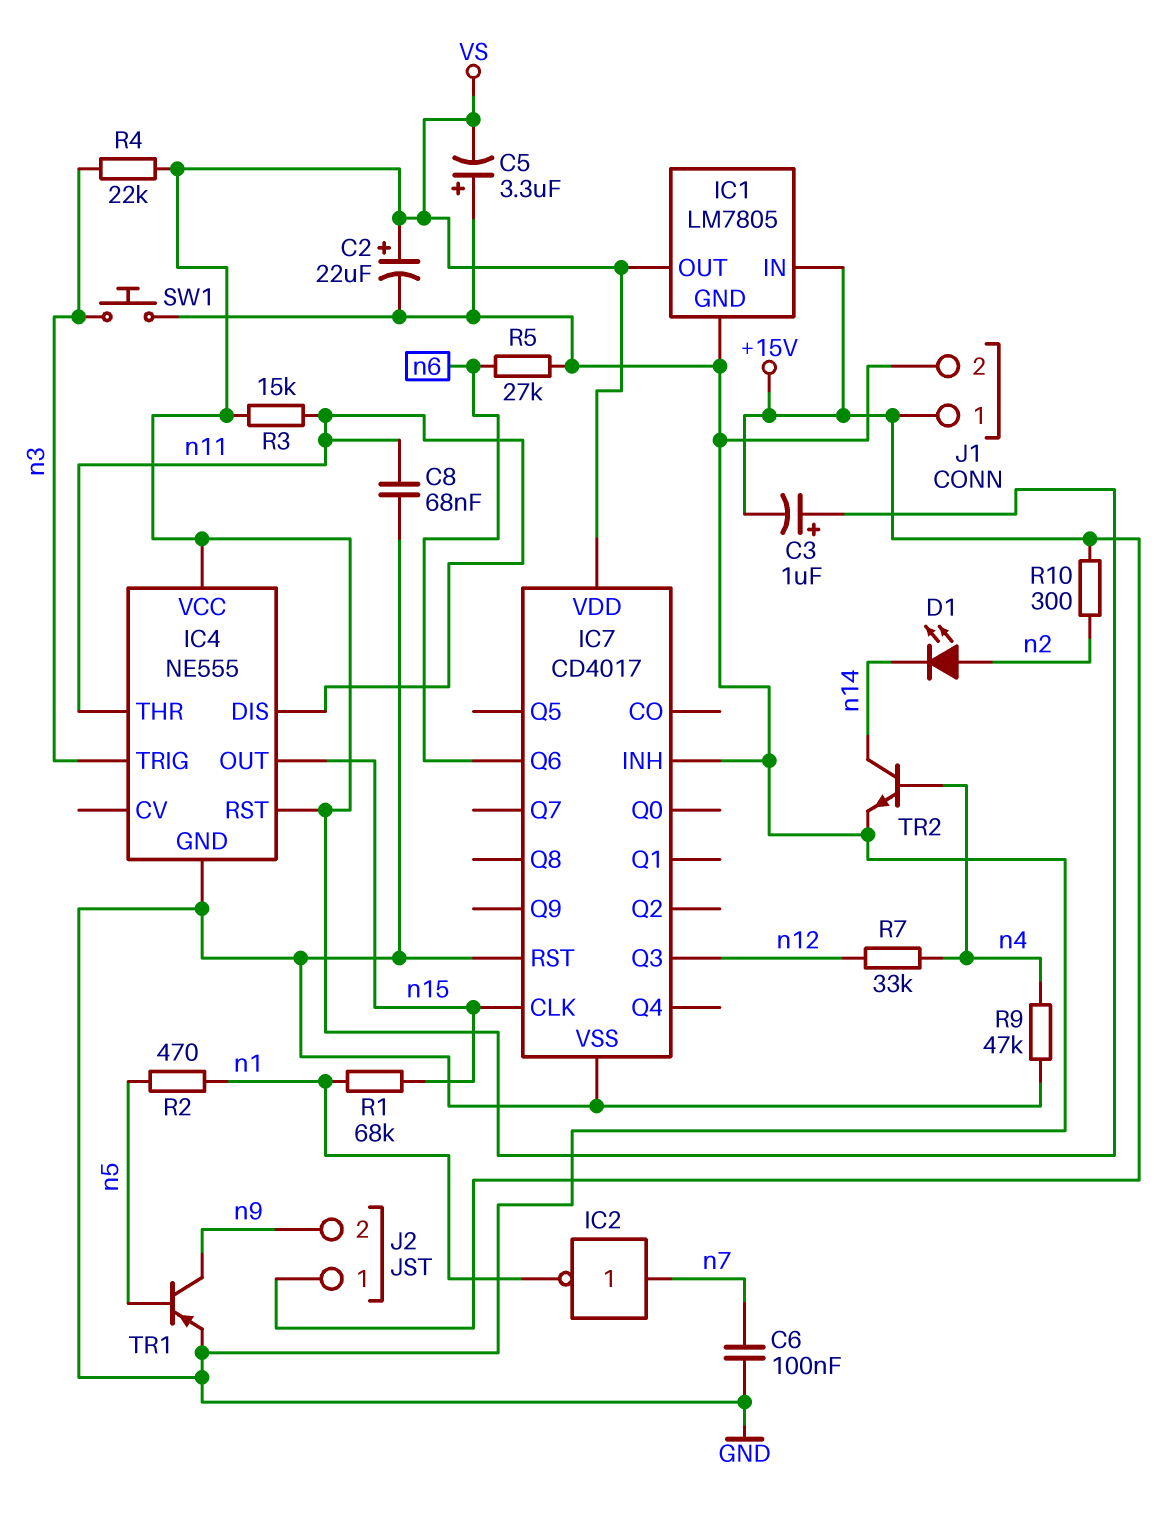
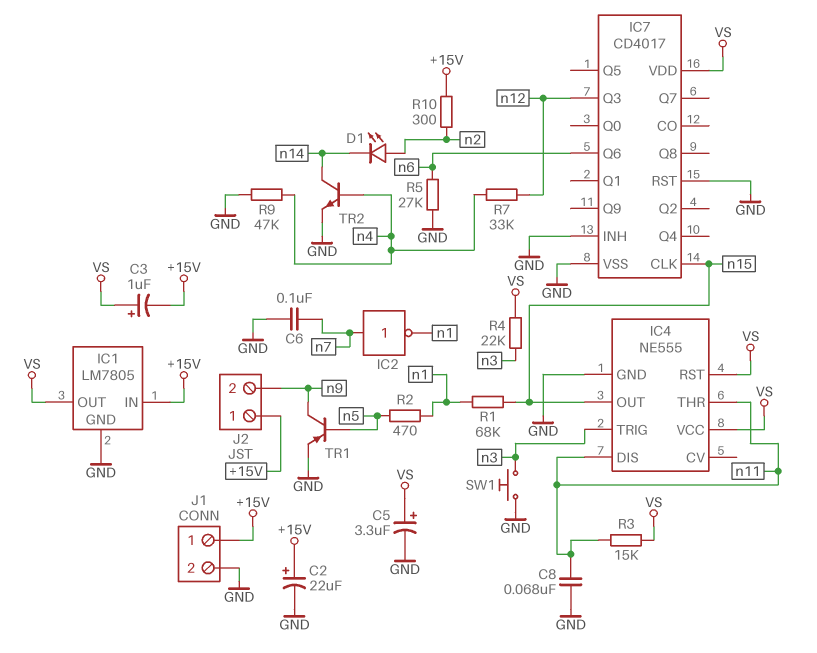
C2: 22uF (plus VS, minus GND) -> 22uF (plus +15V, minus GND)
C5: 3.3uF (plus GND, minus VS) -> 3.3uF (plus VS, minus GND)

